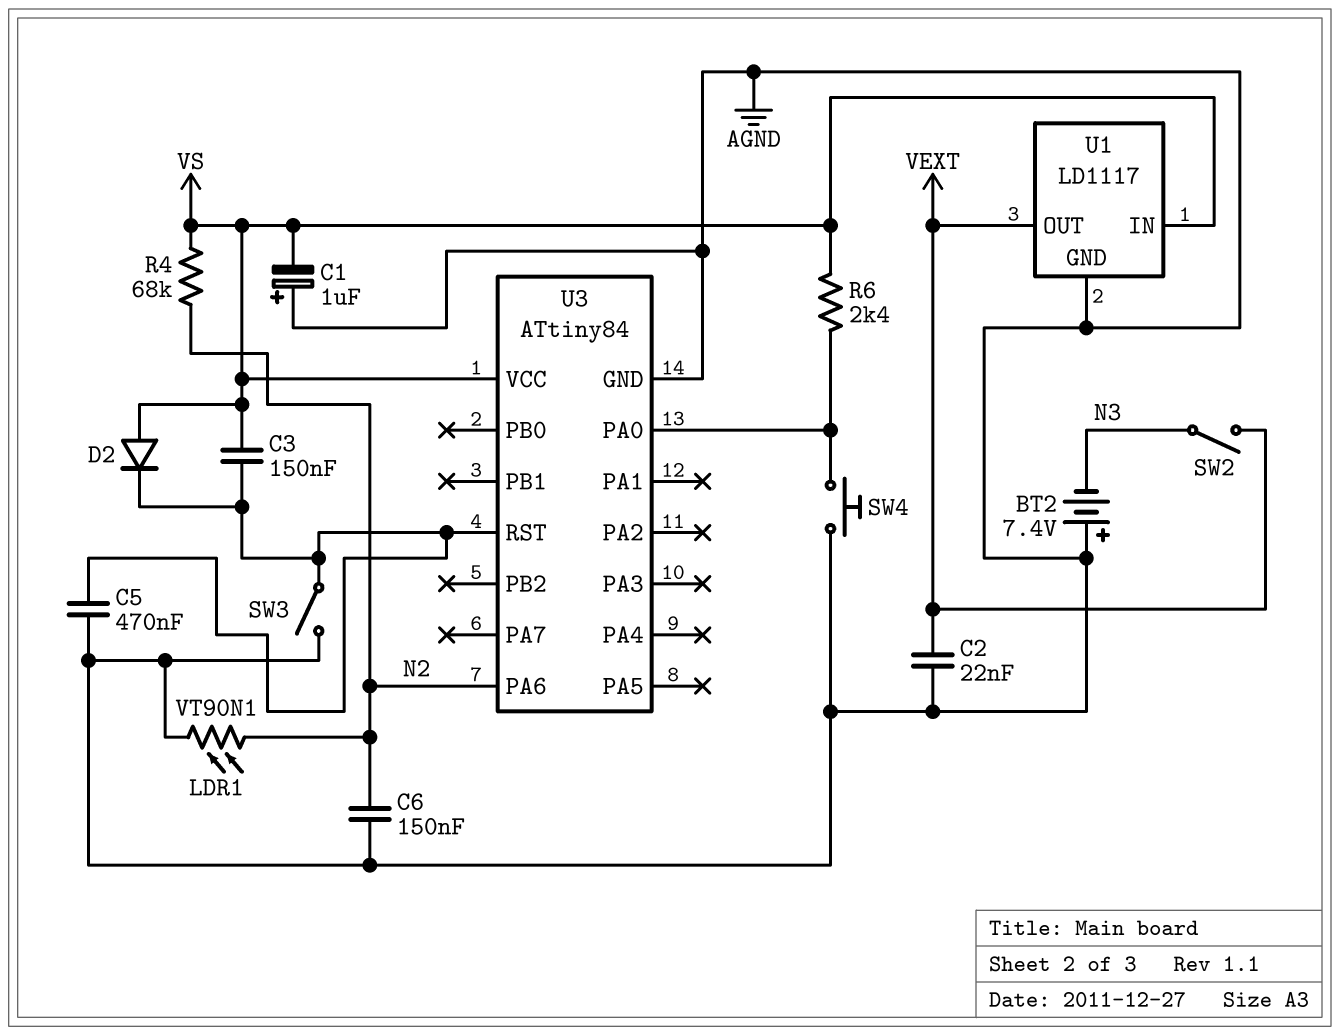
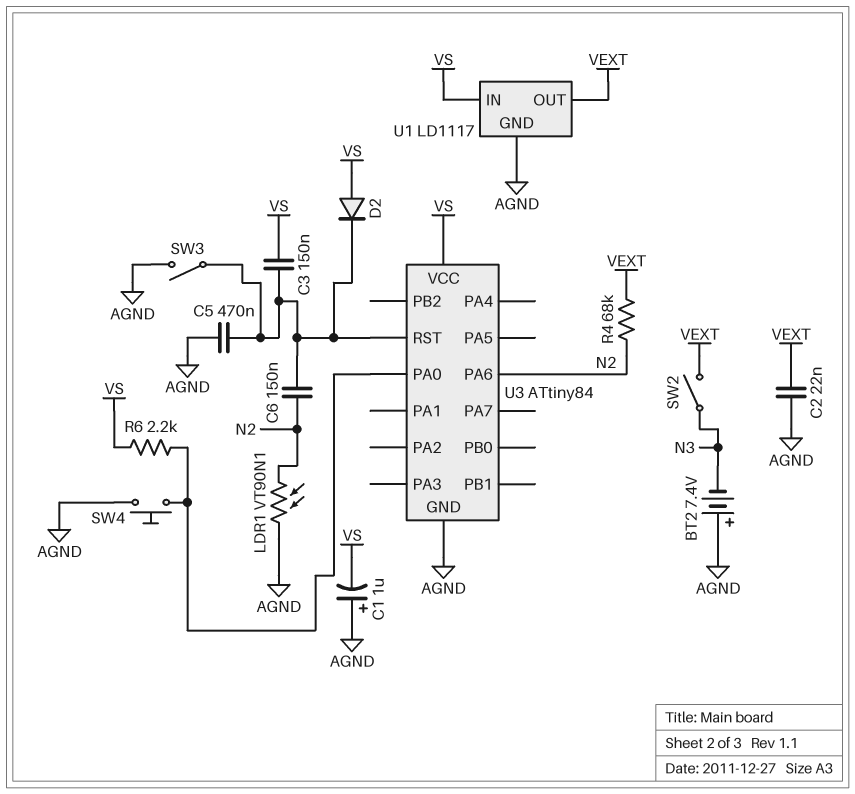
C6: 150nF (AGND, N2) -> 150nF (N2, U3/RST)
R4: 68k (N2, VS) -> 68k (N2, VEXT)
R6: 2.4k (U3/PA0, VS) -> 2.2k (U3/PA0, VS)

